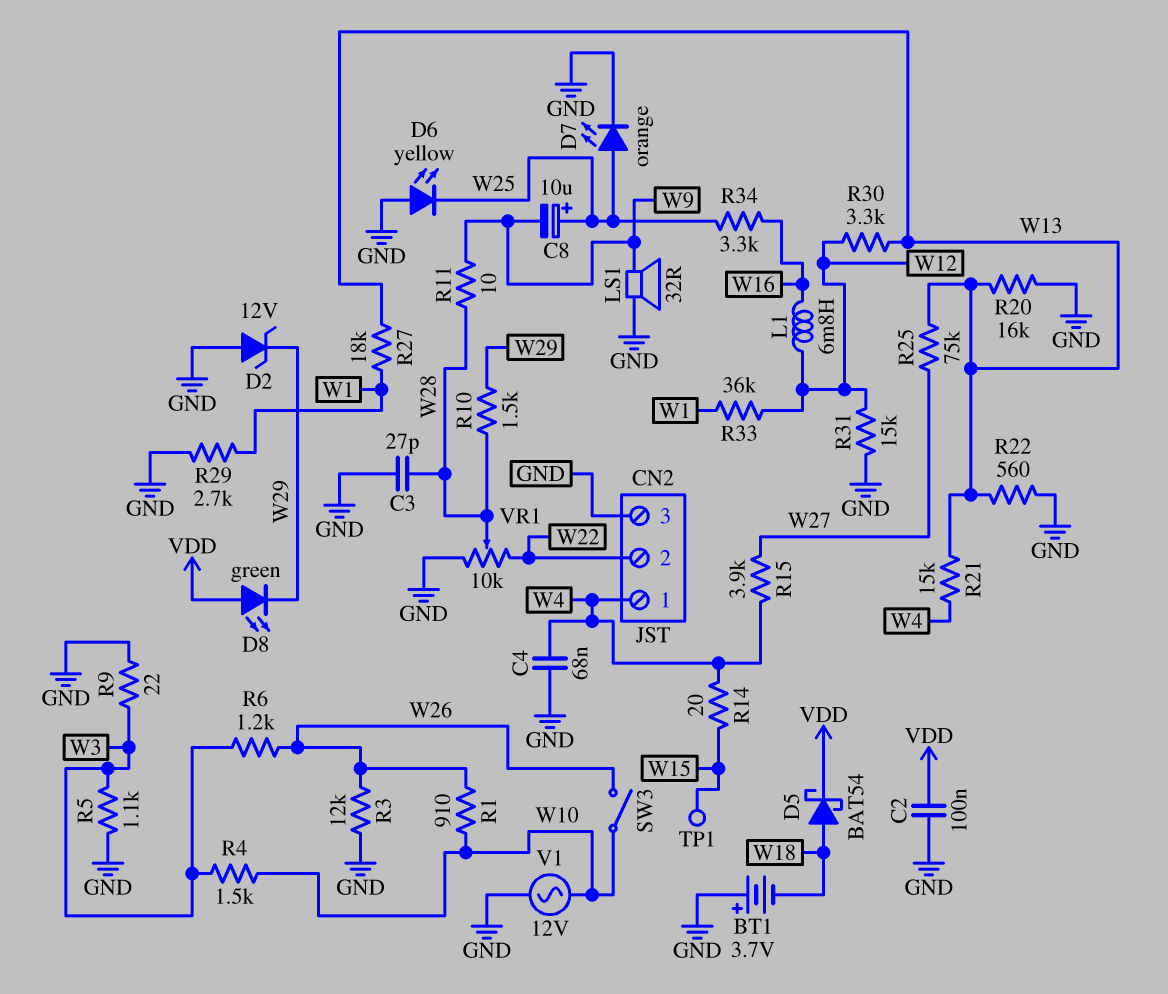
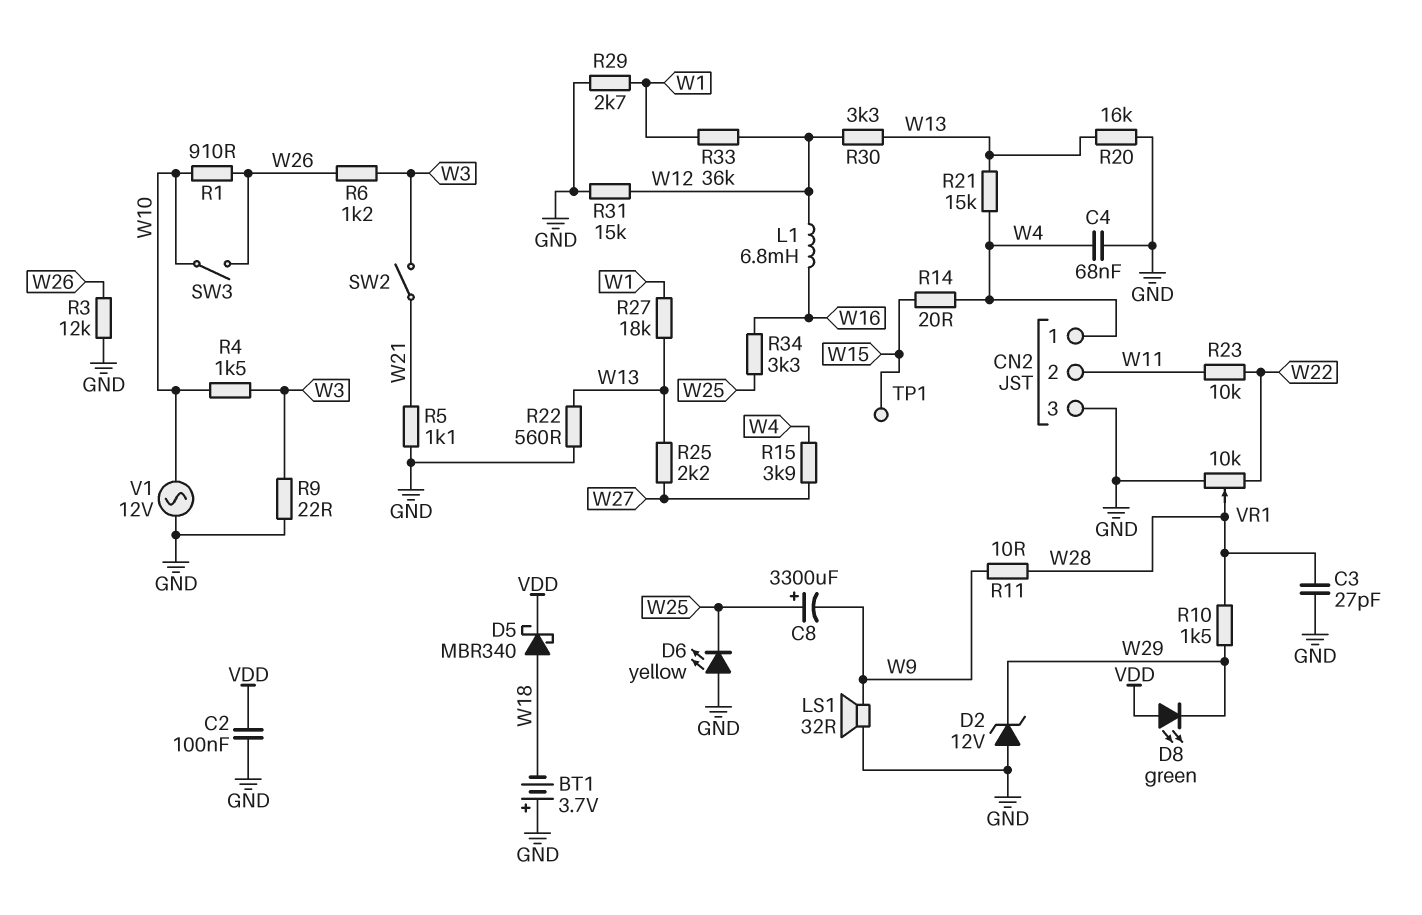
C8: 10uF (plus W25, minus W9) -> 3300uF (plus W25, minus W9)
CN2 pin 2: W22 -> W11
D5: schottky BAT54 (A W18, K VDD) -> schottky MBR340 (A W18, K VDD)
D7: LED orange (A W25, K GND) -> none
R5: 1.1k (GND, W3) -> 1.1k (GND, W21)
R23: none -> 10k (W11, W22)
R25: 75k (W13, W27) -> 2.2k (W13, W27)
SW2: none -> switch (W3, W21)

